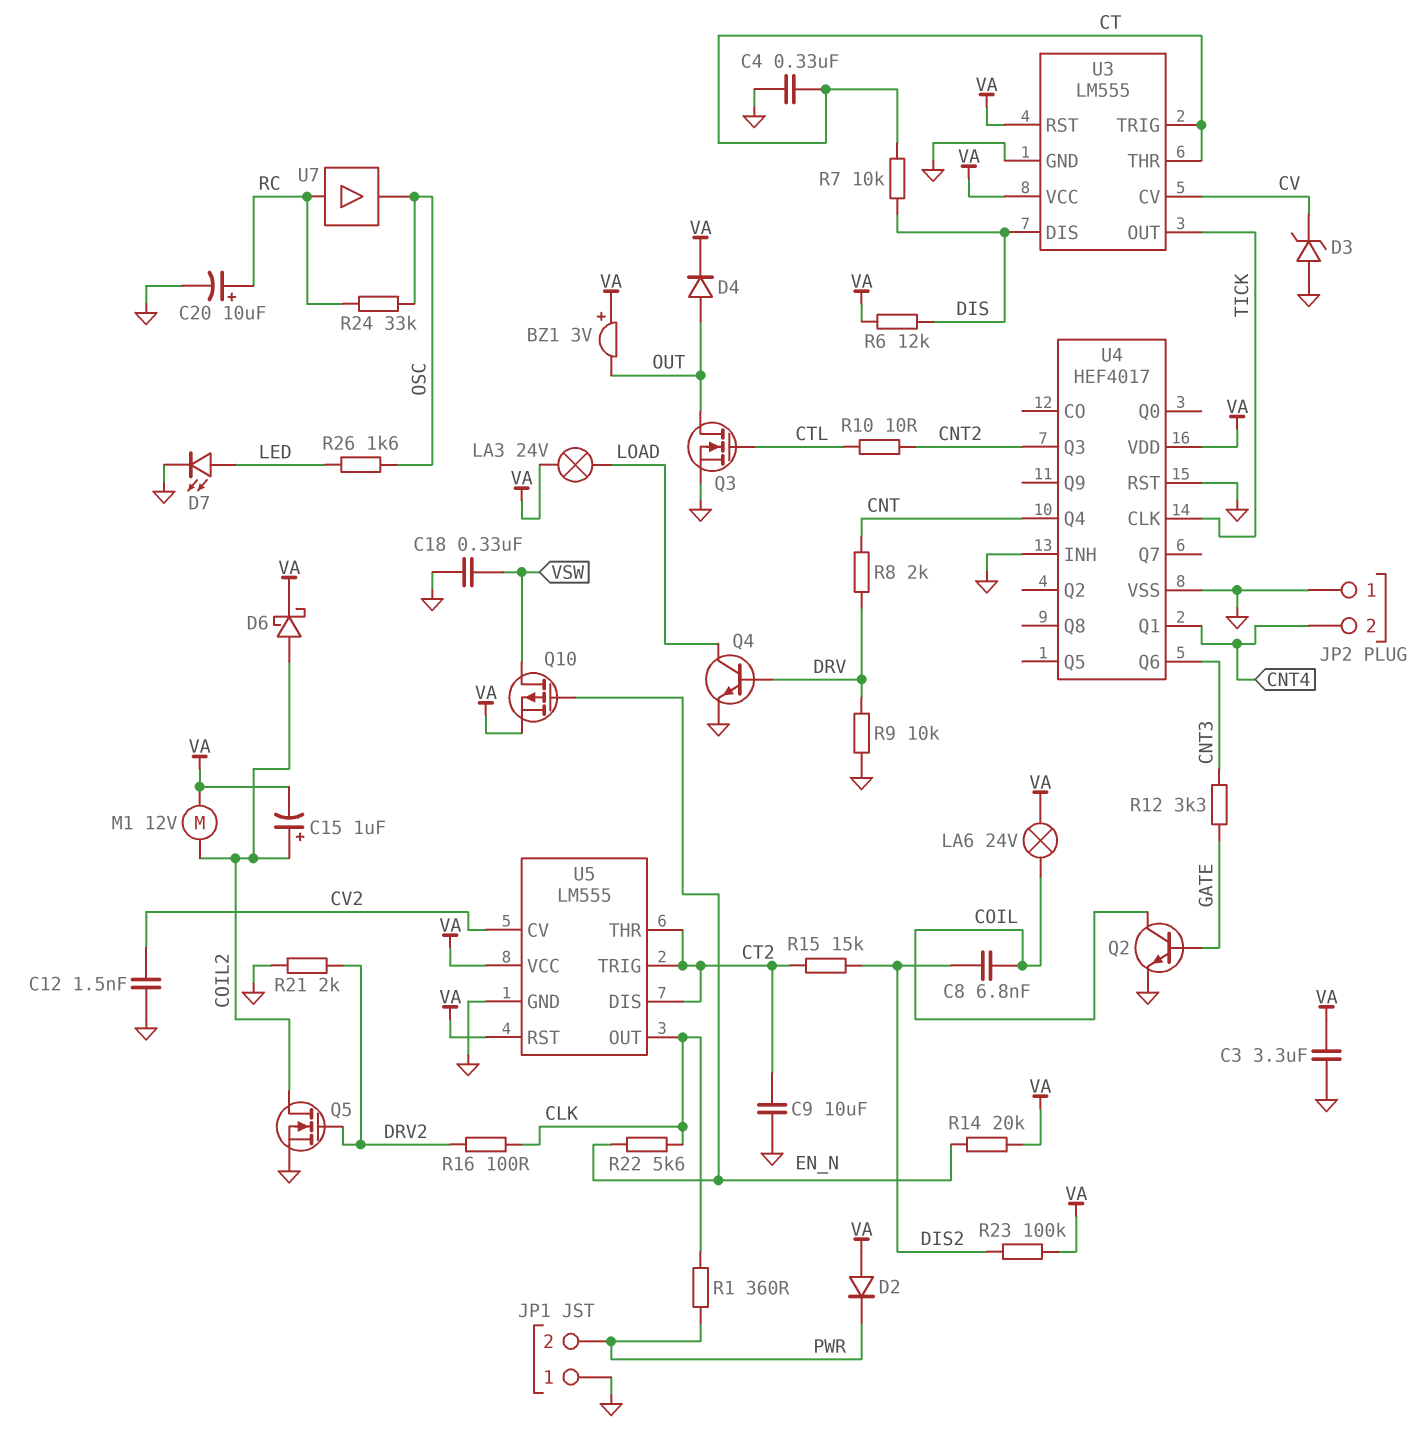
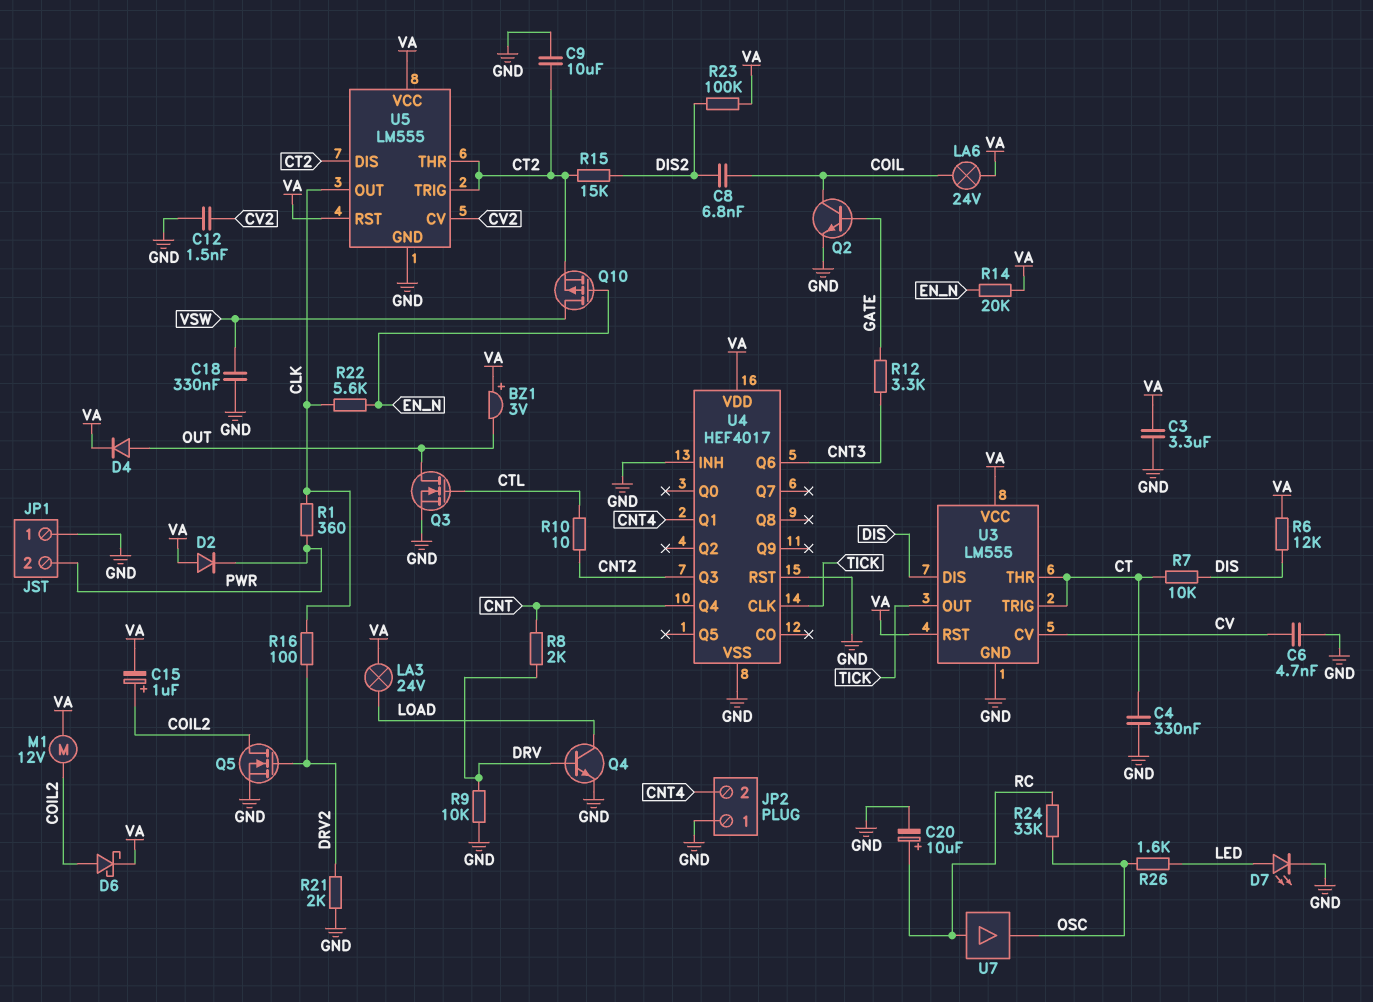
C6: none -> 4.7nF (CV, GND)
D3: zener (A GND, K CV) -> none
Q10: PMOS (G EN_N, D VSW, S VA) -> PMOS (G EN_N, D VSW, S CT2)

